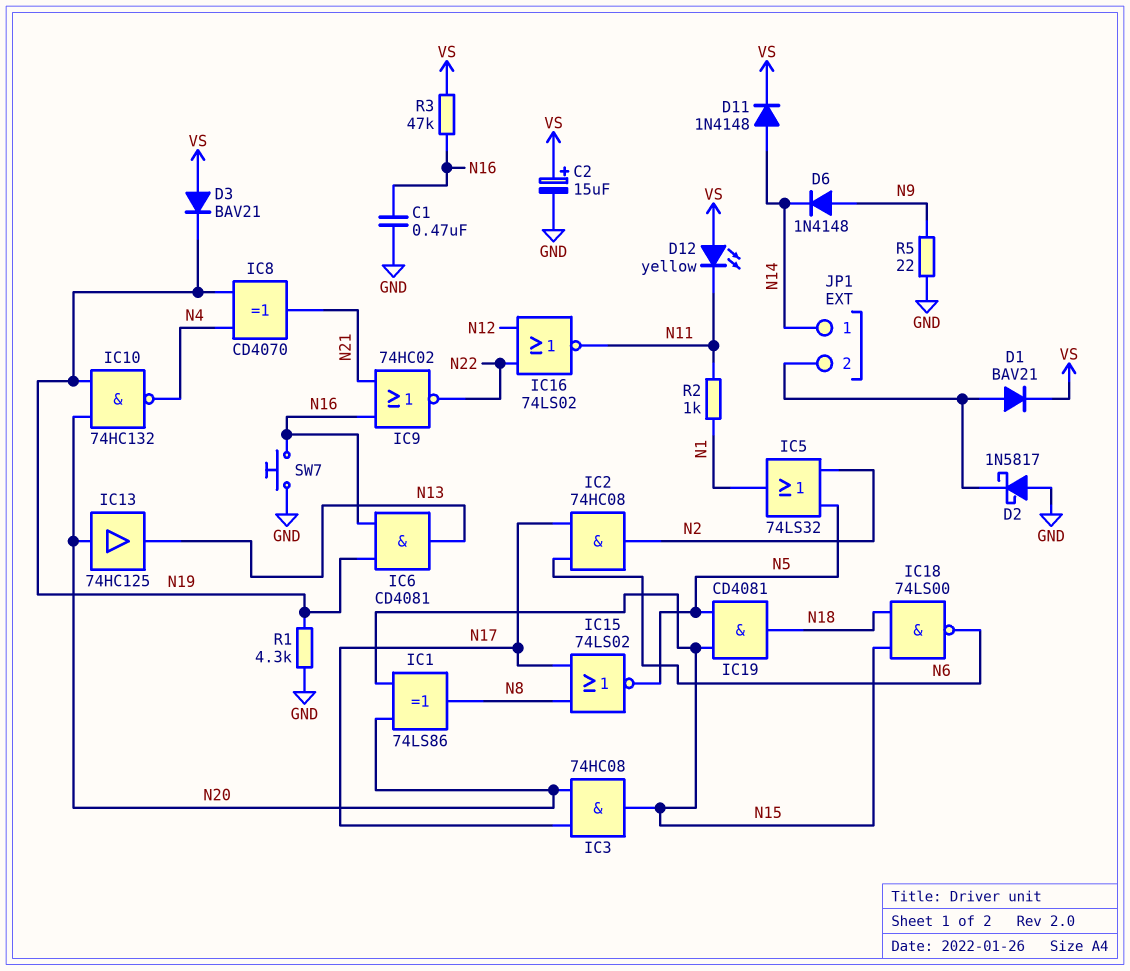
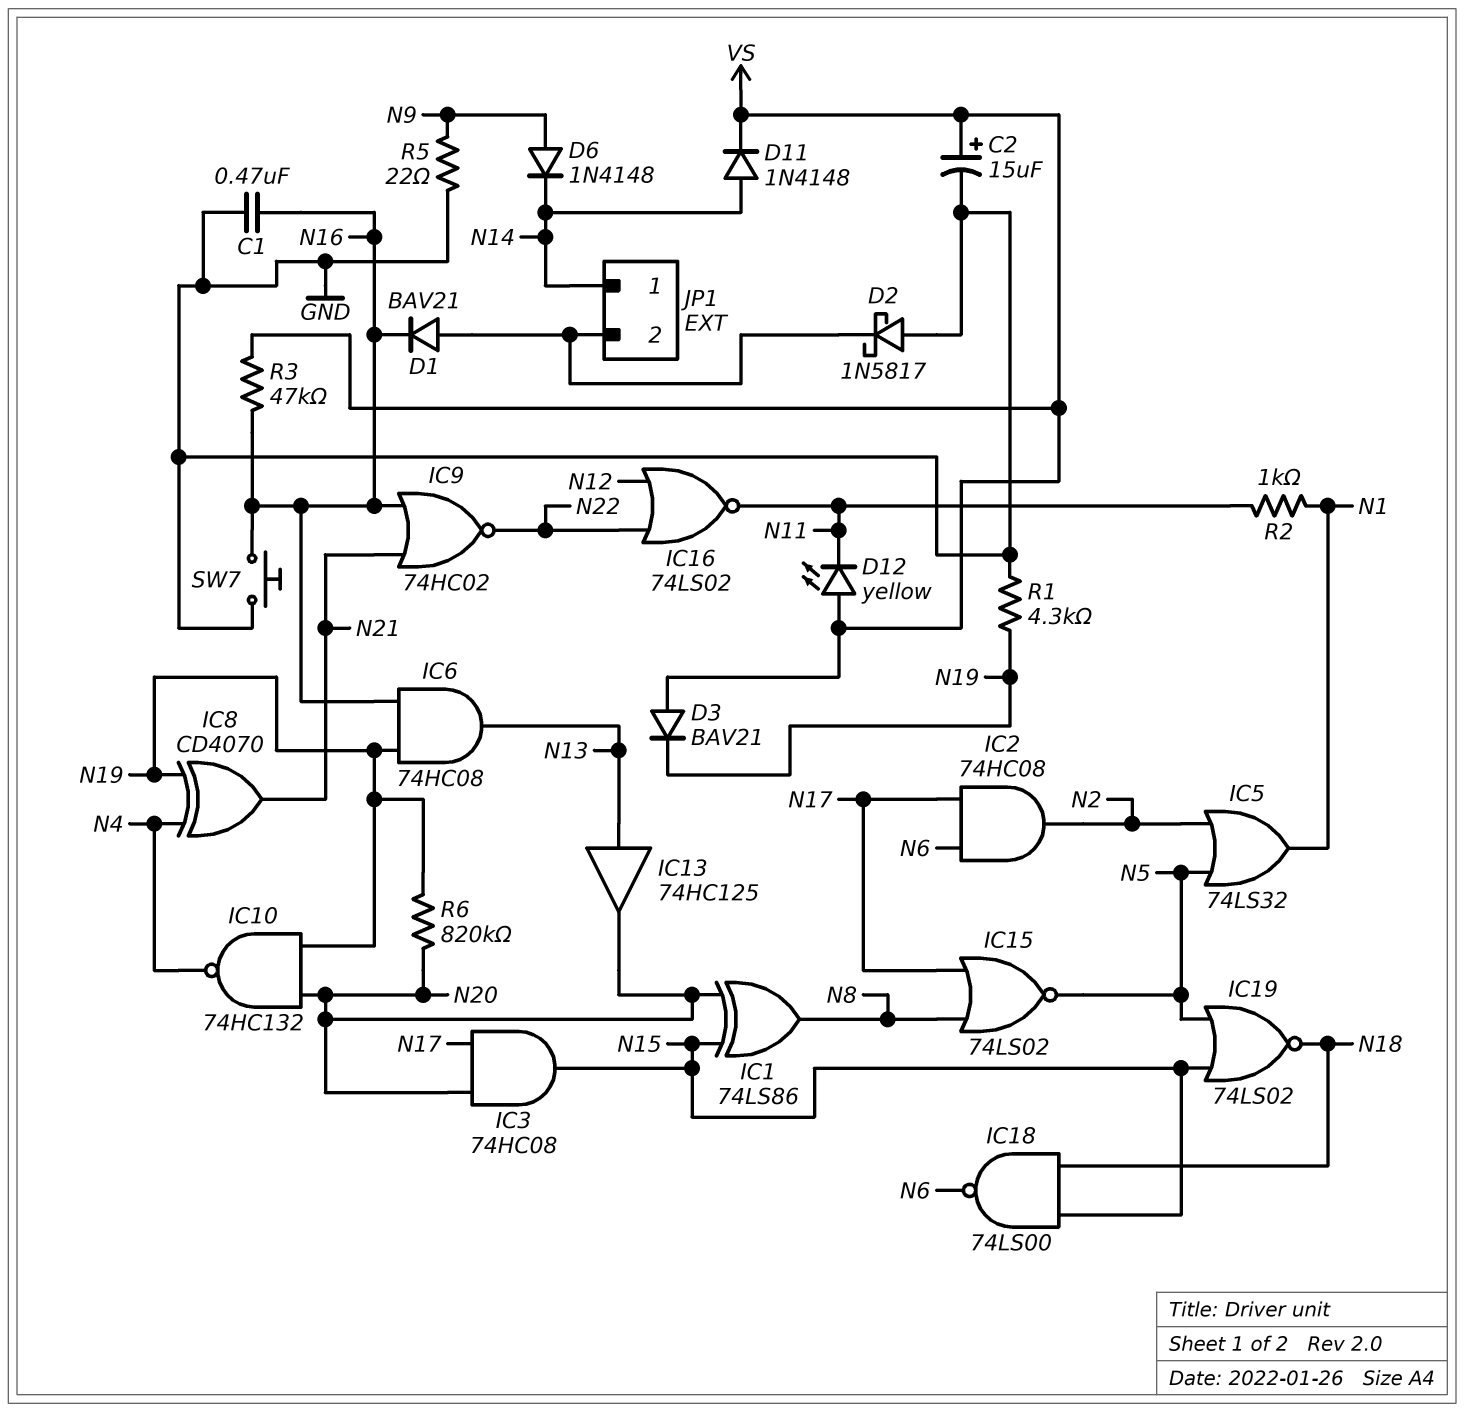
D1: diode BAV21 (A JP1/2, K VS) -> diode BAV21 (A JP1/2, K N16)
IC6: AND CD4081 (in N16, in N19, out N13) -> AND 74HC08 (in N16, in N19, out N13)
IC13: buffer 74HC125 (in N20, out N13) -> buffer 74HC125 (in N13, out N20)
IC19: AND CD4081 (in N5, in N15, out N18) -> NOR 74LS02 (in N5, in N15, out N18)
R6: none -> 820k (N19, N20)

